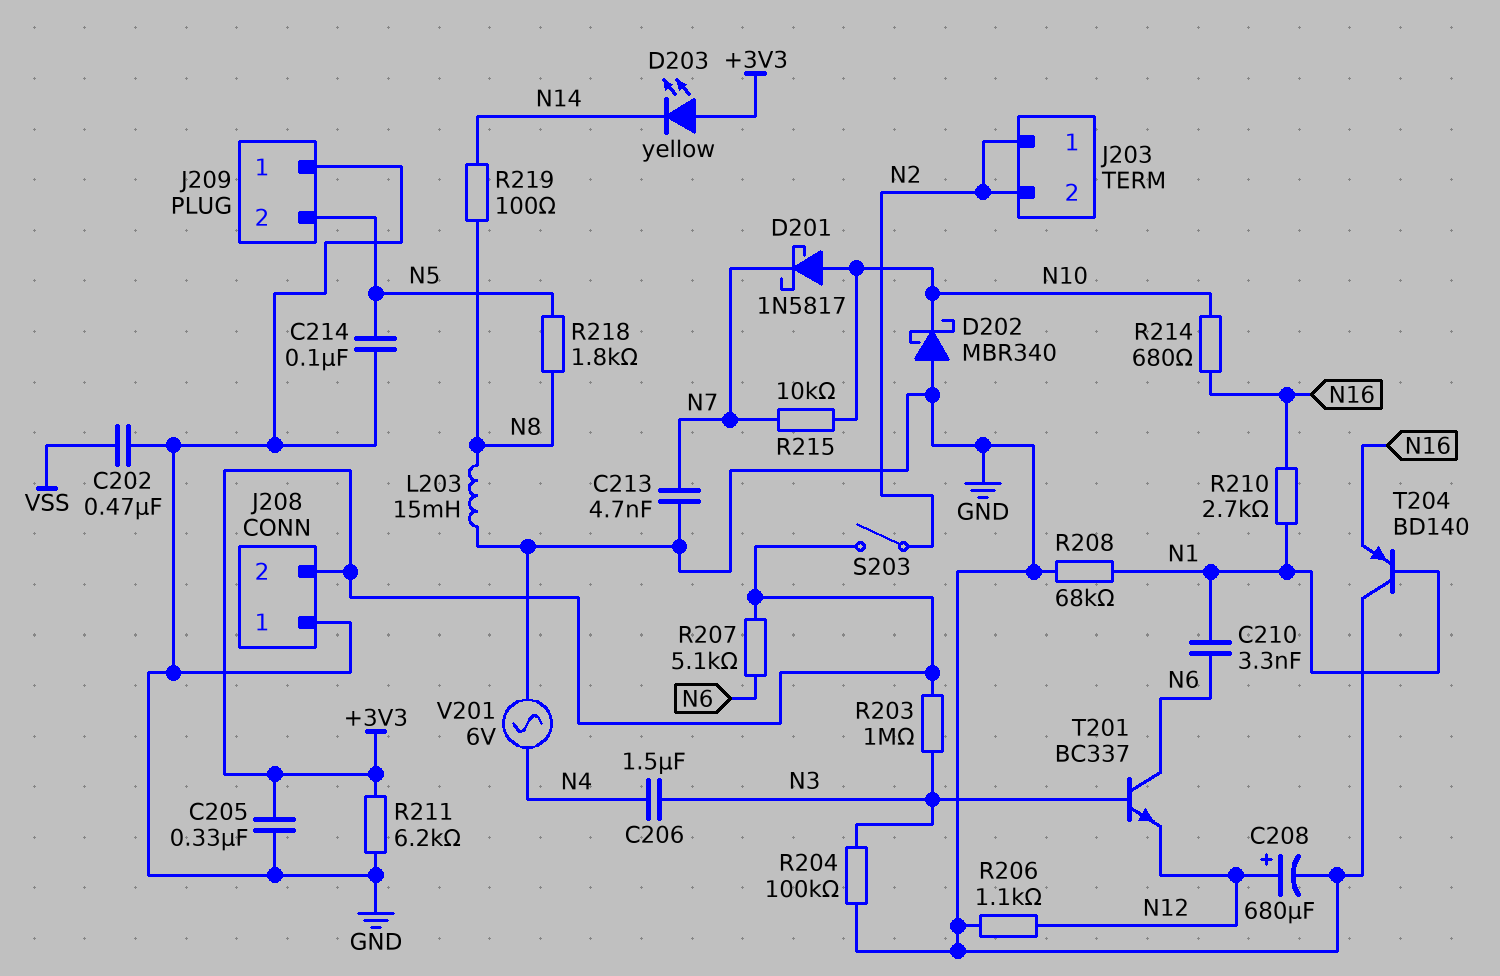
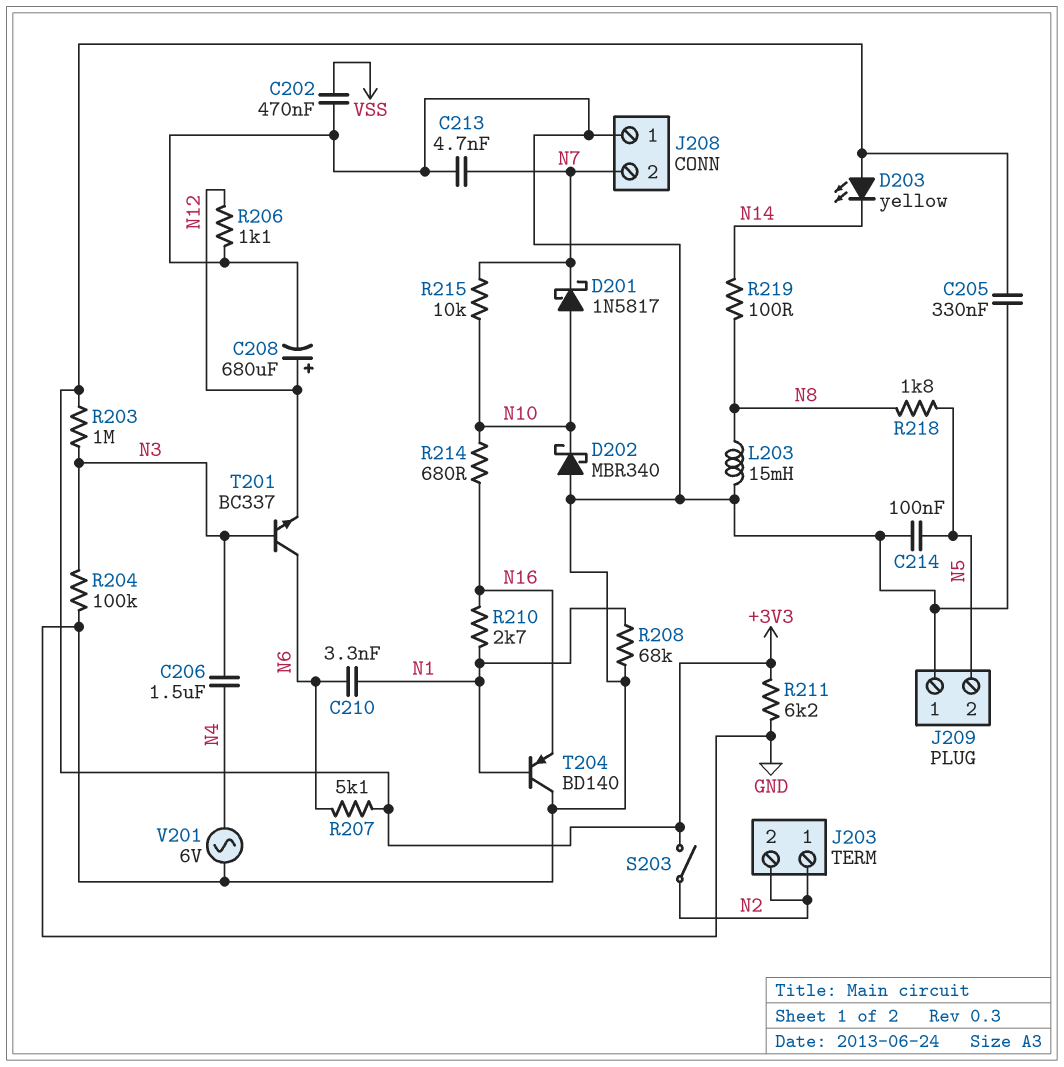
J208 pin 2: +3V3 -> N7

